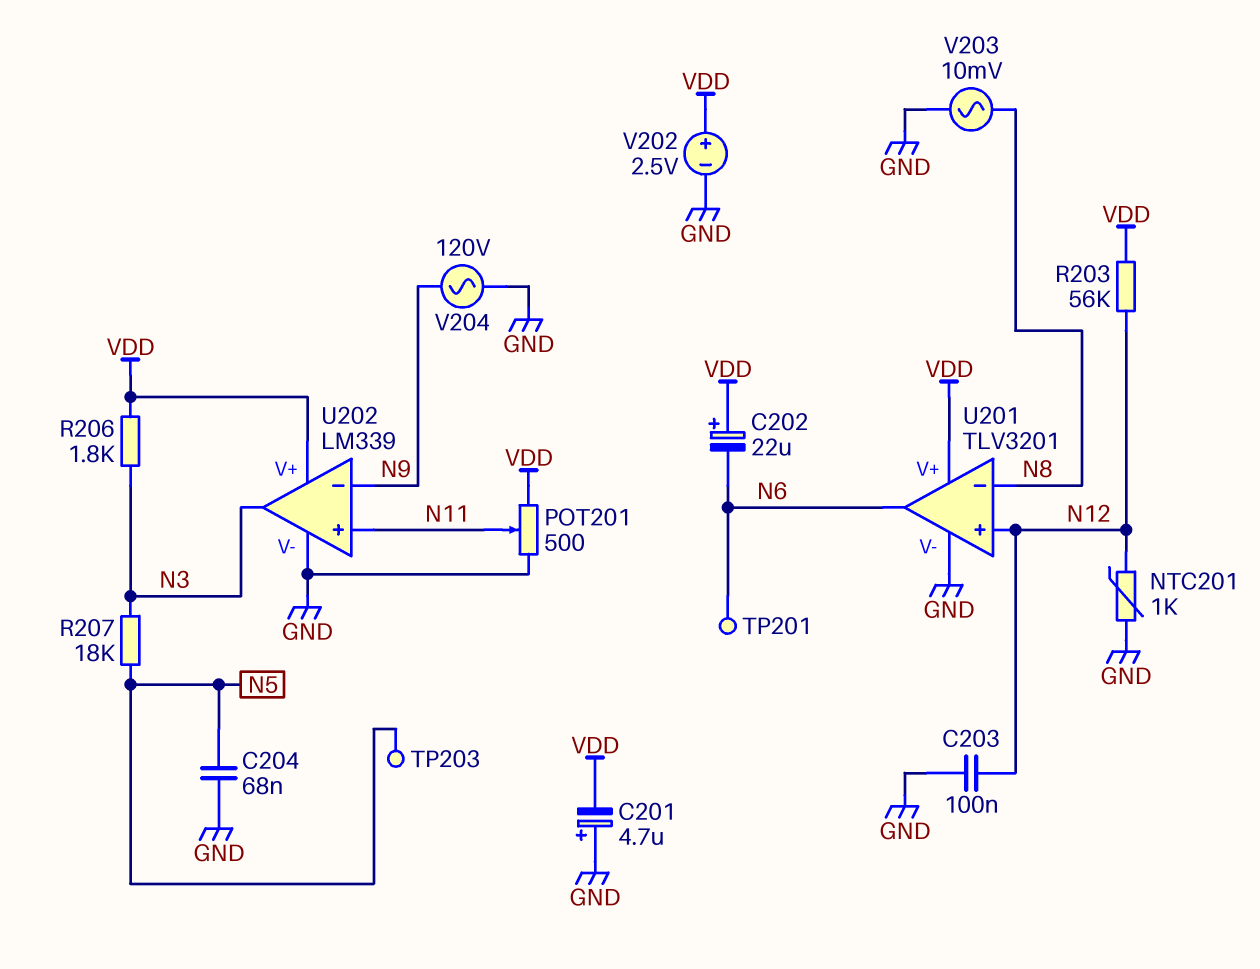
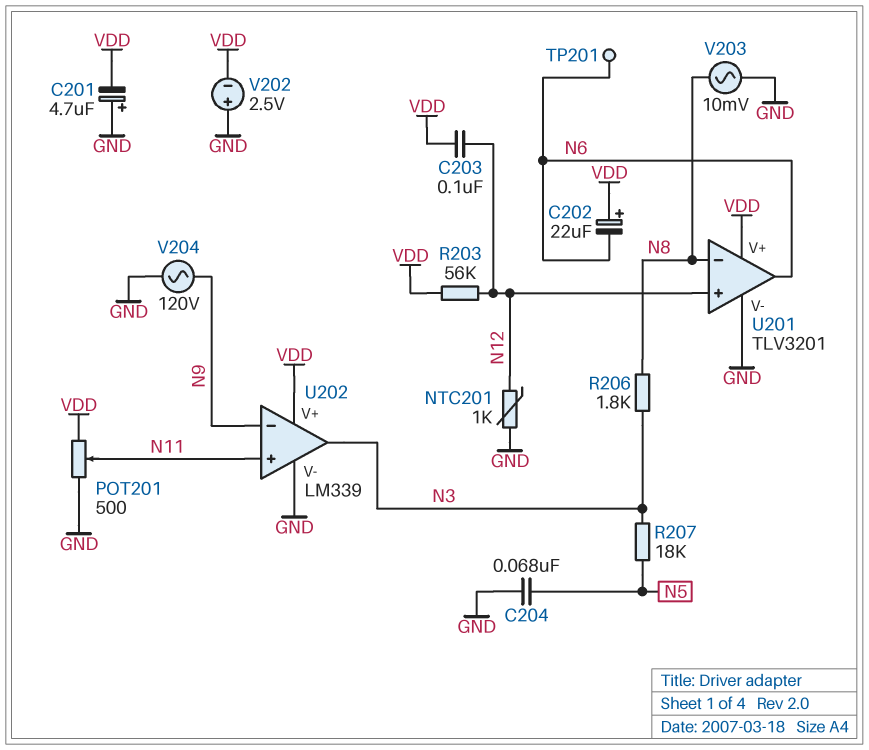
C203: 100nF (GND, N12) -> 100nF (N12, VDD)
R206: 1.8k (N3, VDD) -> 1.8k (N3, N8)
TP203: test point (N5) -> none
V202: 2.5V (plus VDD, minus GND) -> 2.5V (plus GND, minus VDD)

